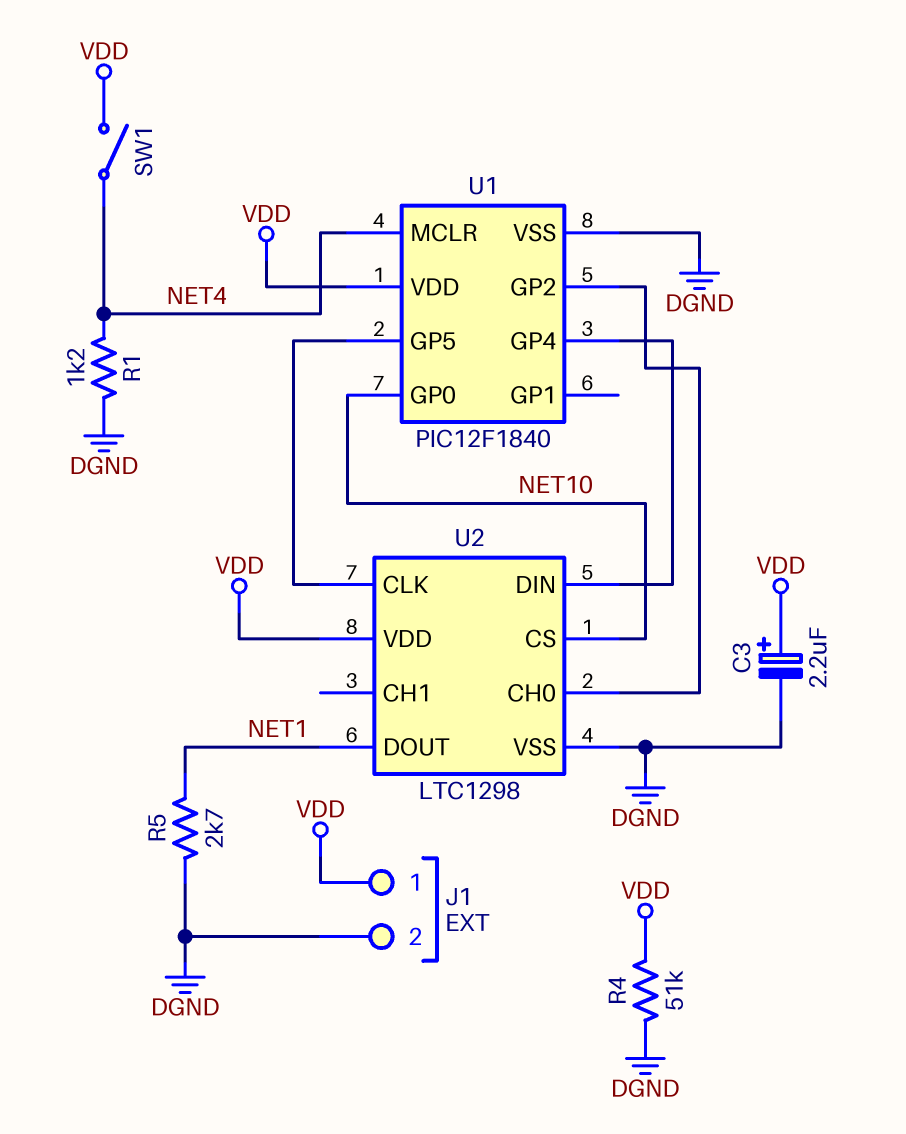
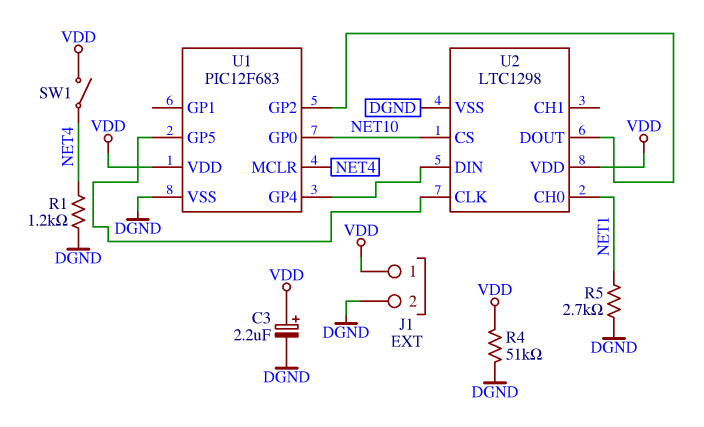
U1: PIC12F1840 -> PIC12F683
U2 pin CH0: U1/GP2 -> NET1
U2 pin DOUT: NET1 -> U1/GP2

